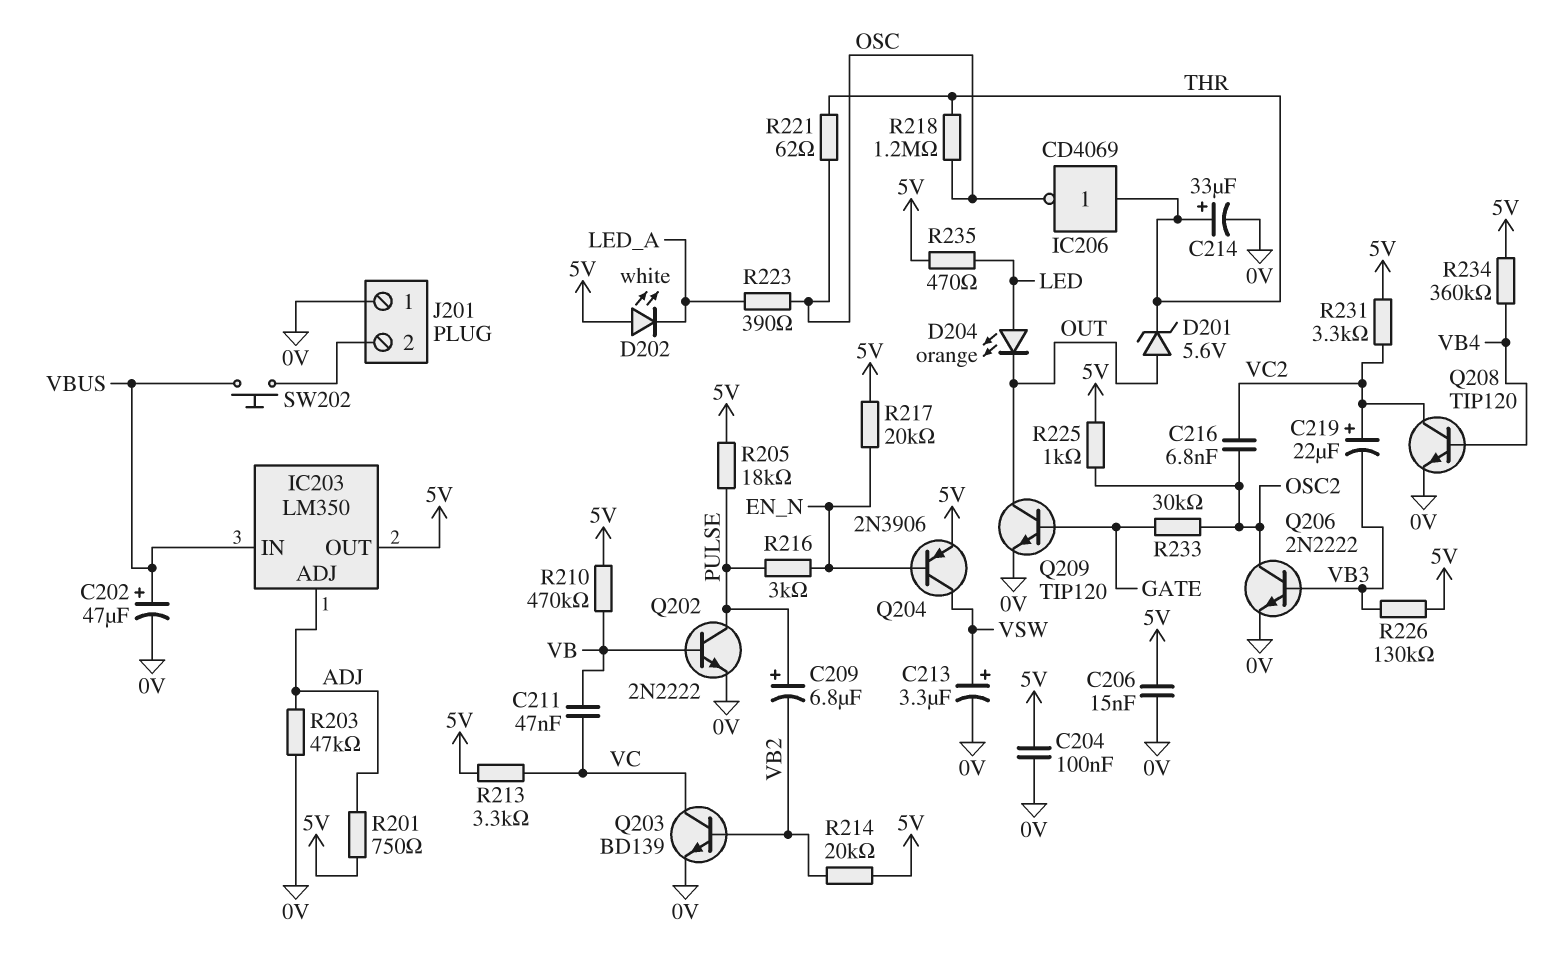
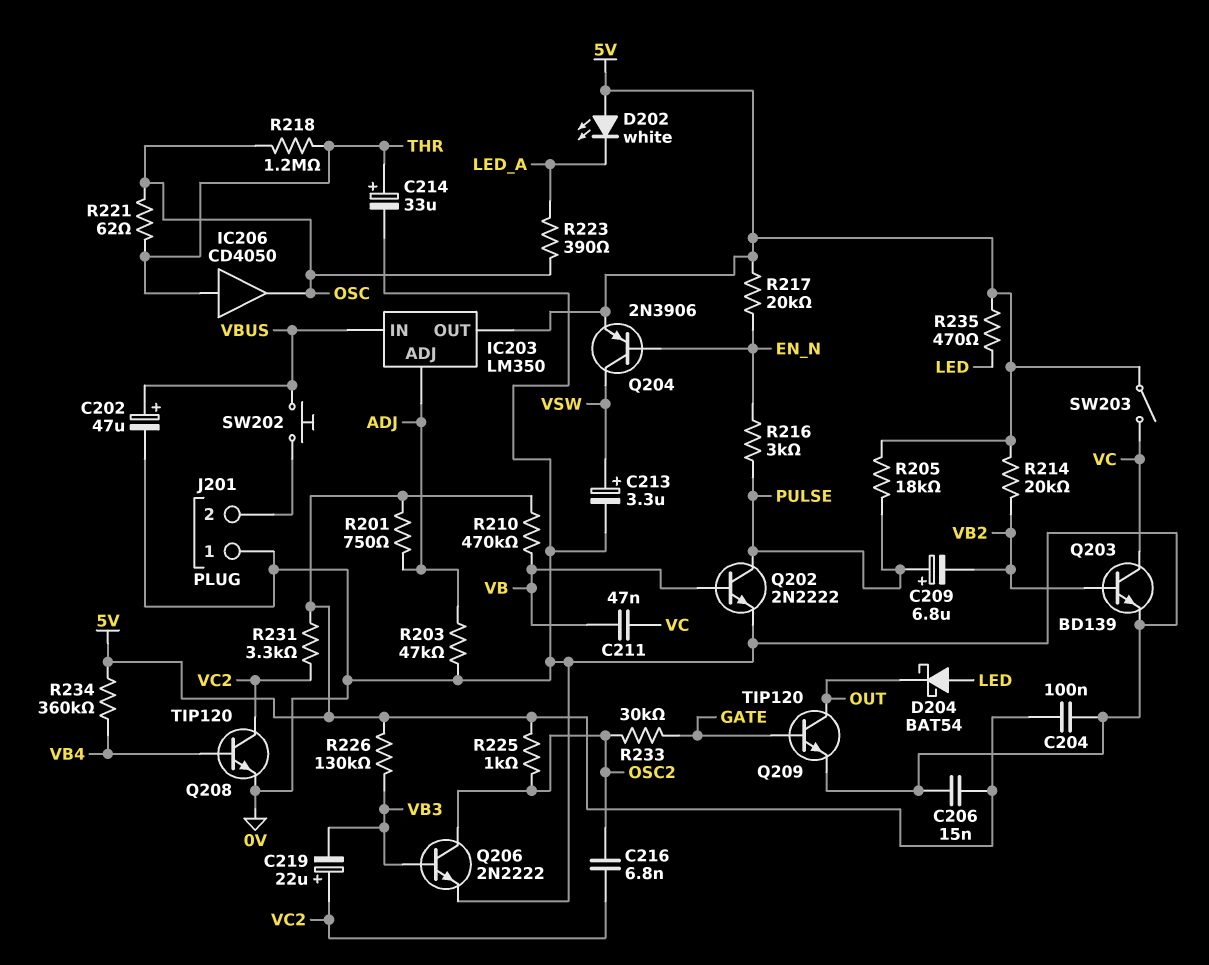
D201: zener 5.6V (A OUT, K THR) -> none
D204: LED orange (A LED, K OUT) -> schottky BAT54 (A LED, K OUT)
IC206: NOT CD4069 (in THR, out OSC) -> buffer CD4050 (in THR, out OSC)
R213: 3.3k (5V, VC) -> none
SW203: none -> switch (5V, VC)

